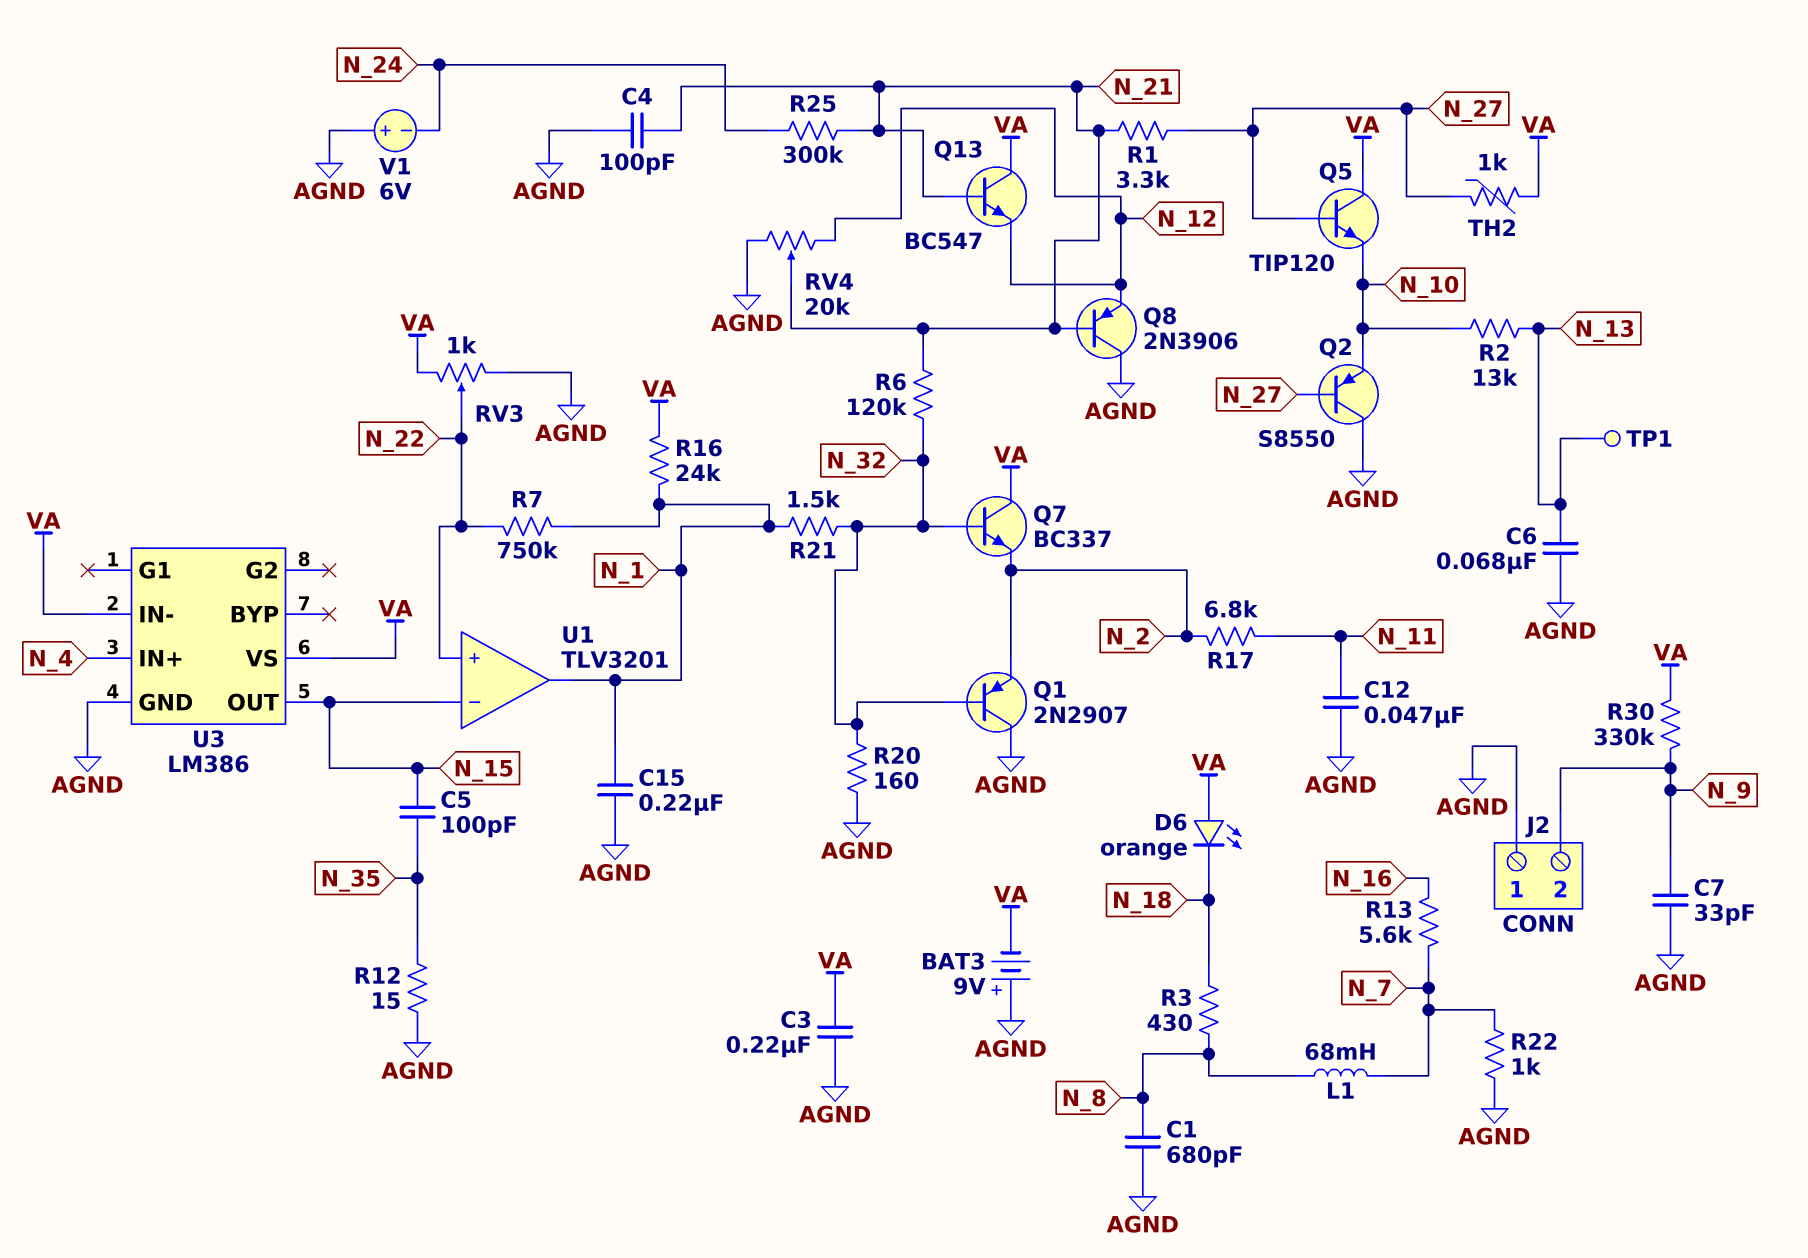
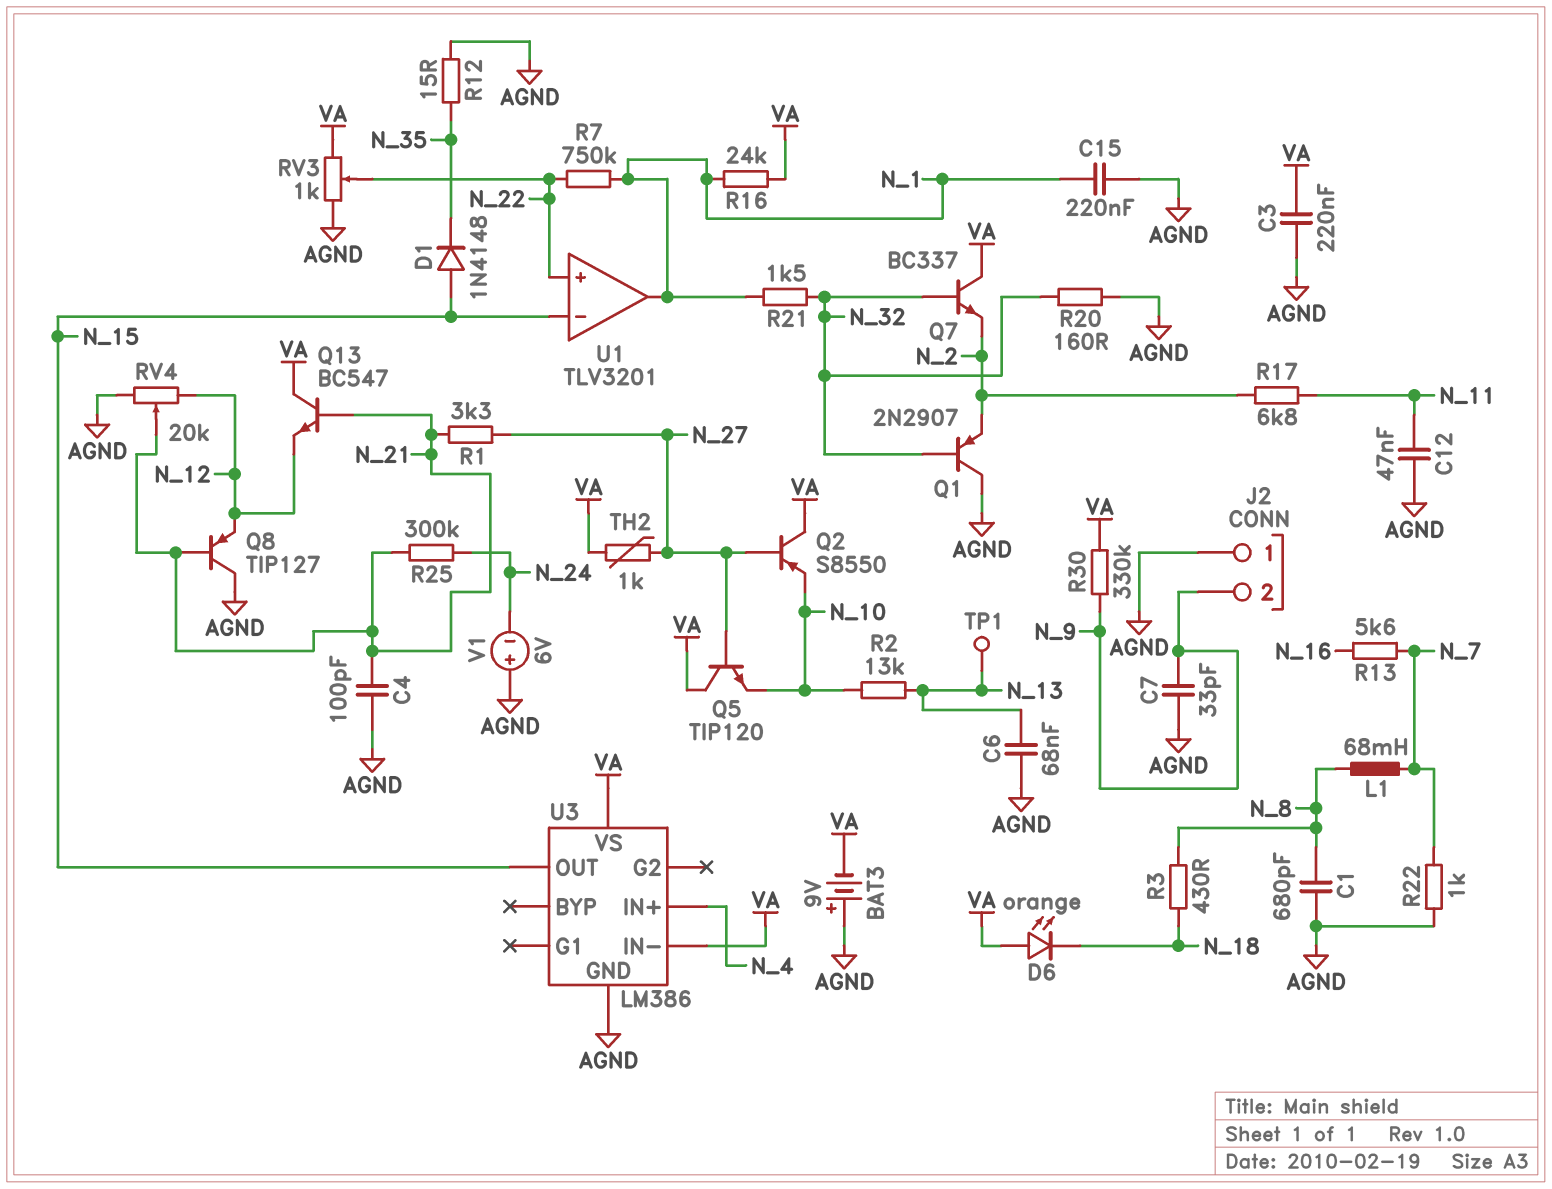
C5: 100pF (N_15, N_35) -> none
D1: none -> diode 1N4148 (A N_15, K N_35)
Q2: PNP S8550 (B N_27, C AGND, E N_10) -> PNP S8550 (B N_27, C VA, E N_10)
Q8: PNP 2N3906 (B N_21, C AGND, E N_12) -> PNP TIP127 (B N_21, C AGND, E N_12)
R6: 120k (N_21, N_32) -> none

